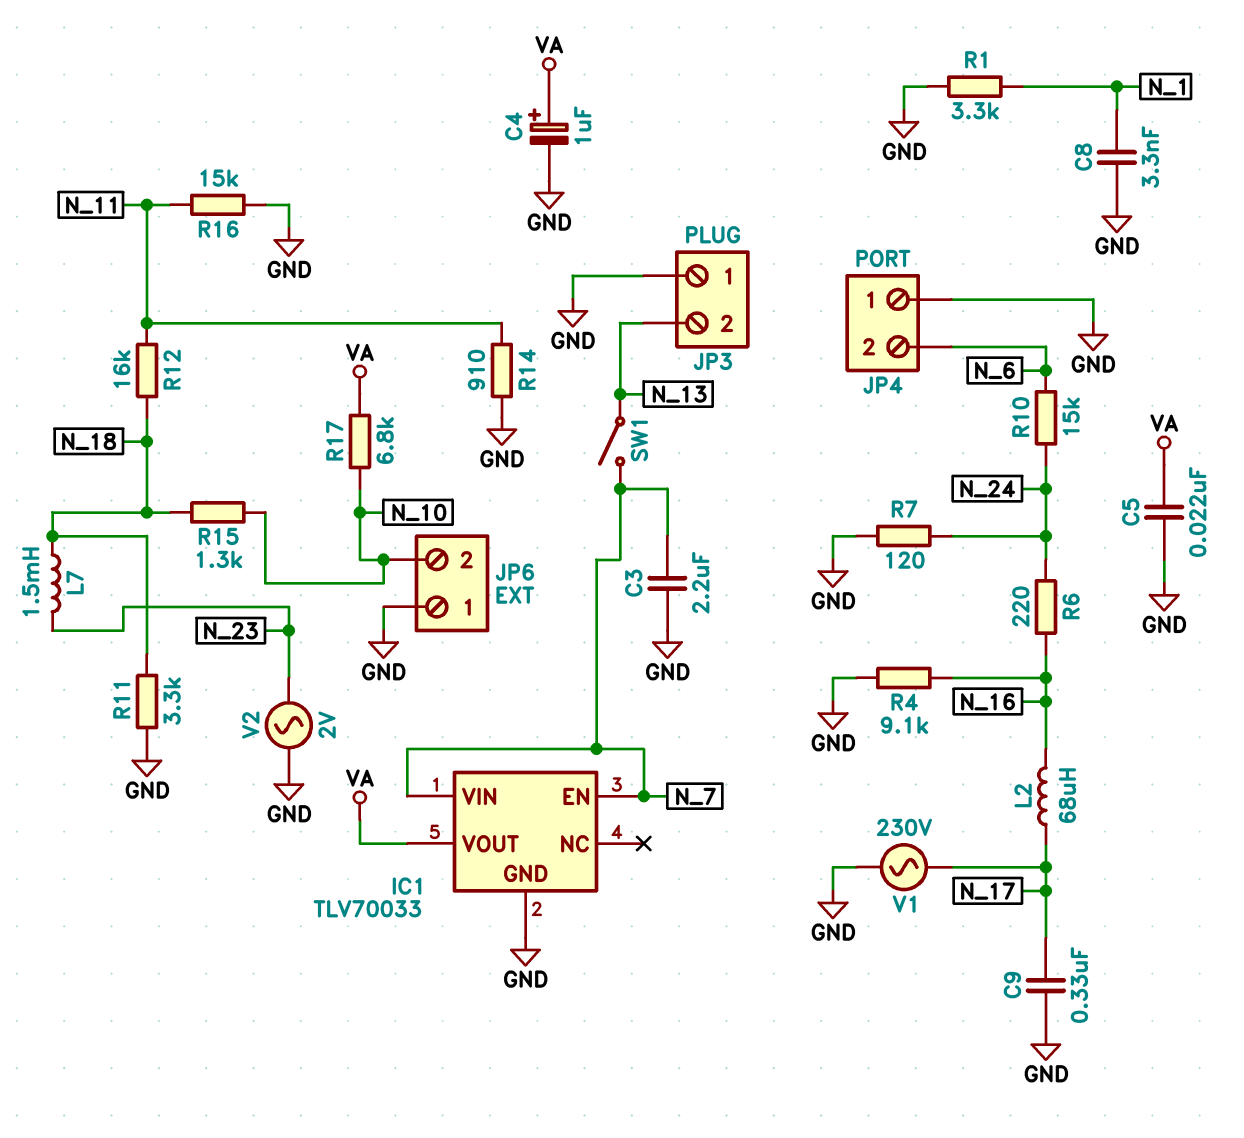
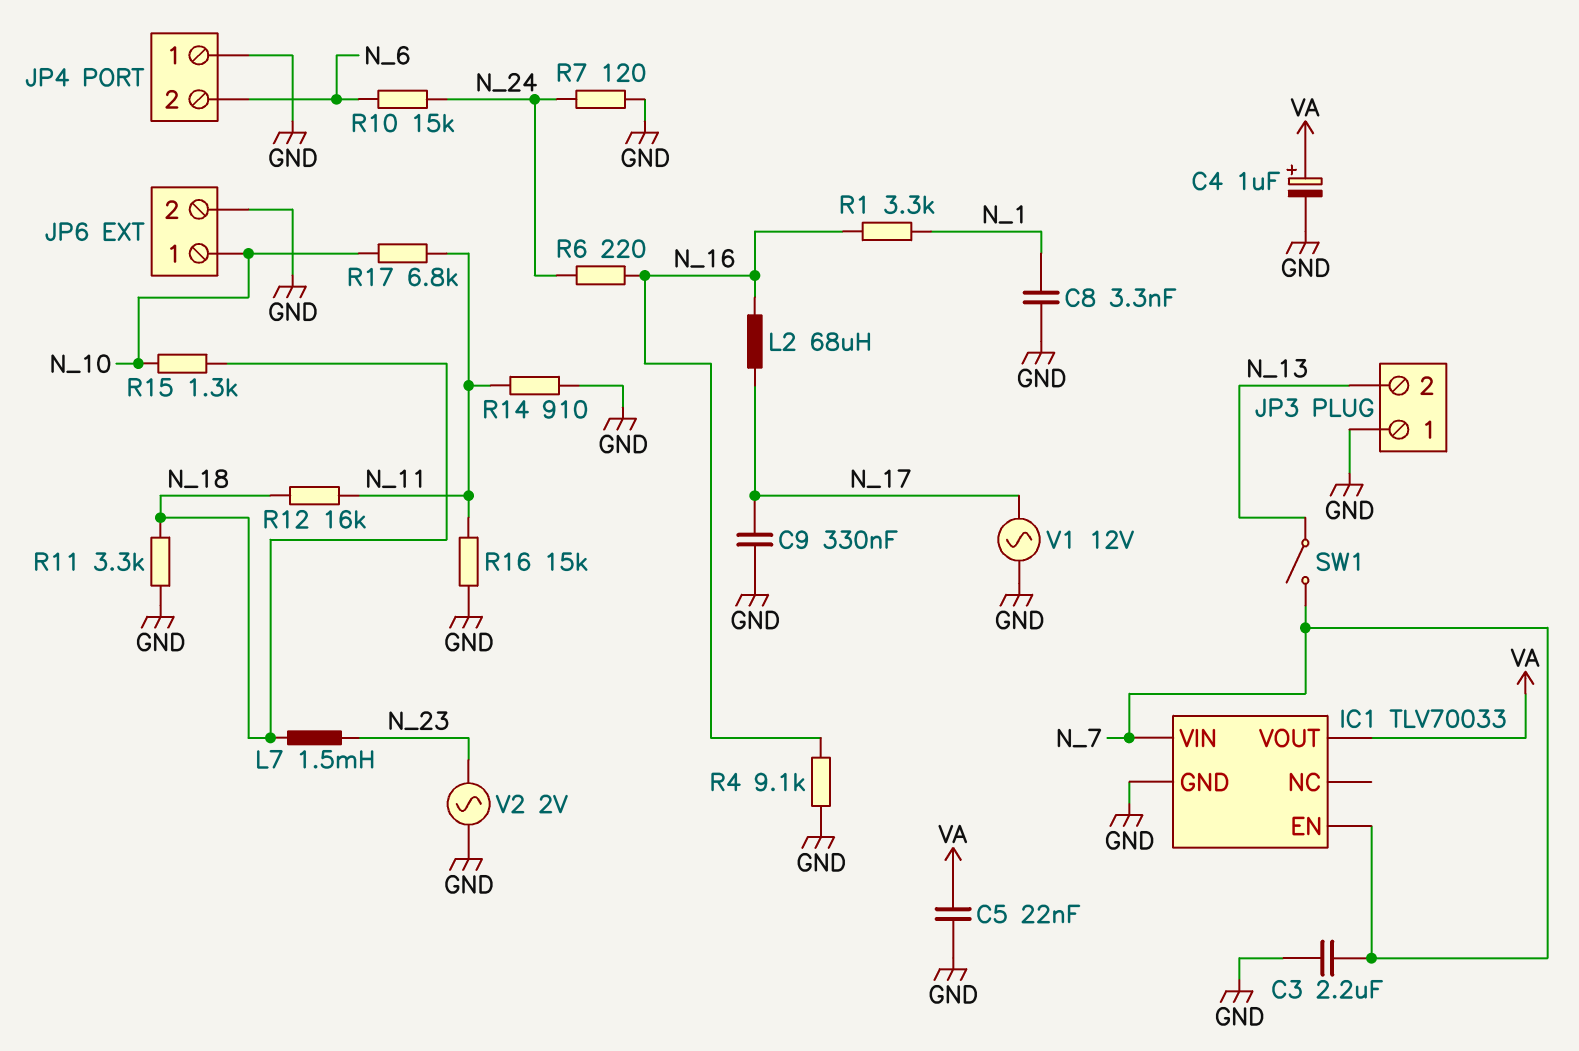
JP6 pin 1: GND -> N_10
JP6 pin 2: N_10 -> GND
R1: 3.3k (GND, N_1) -> 3.3k (N_1, N_16)
R17: 6.8k (N_10, VA) -> 6.8k (N_10, N_11)
V1: AC 230V (GND, N_17) -> AC 12V (GND, N_17)

